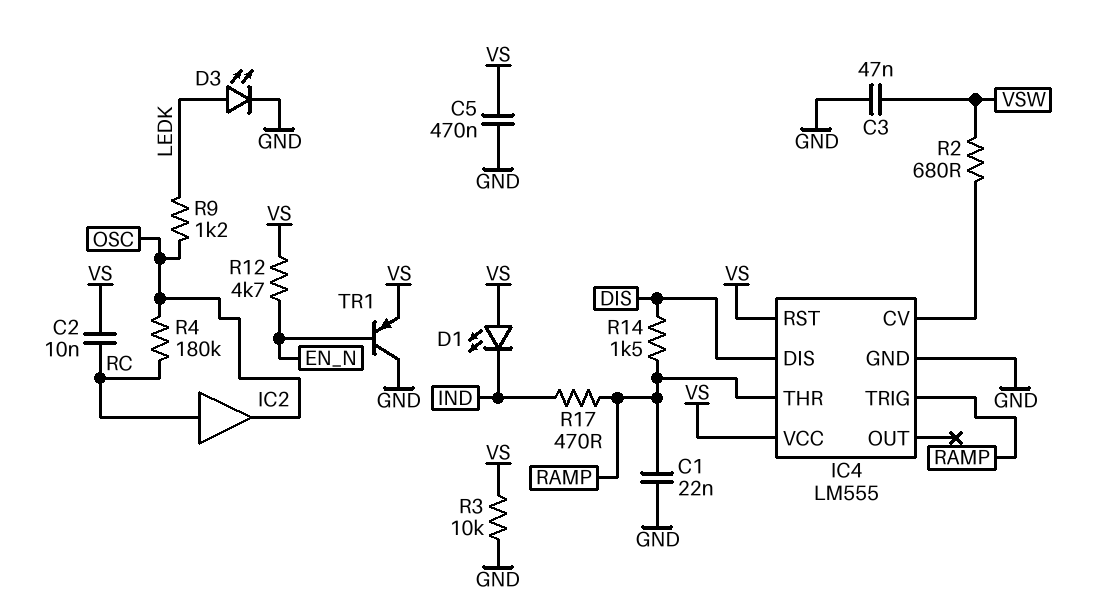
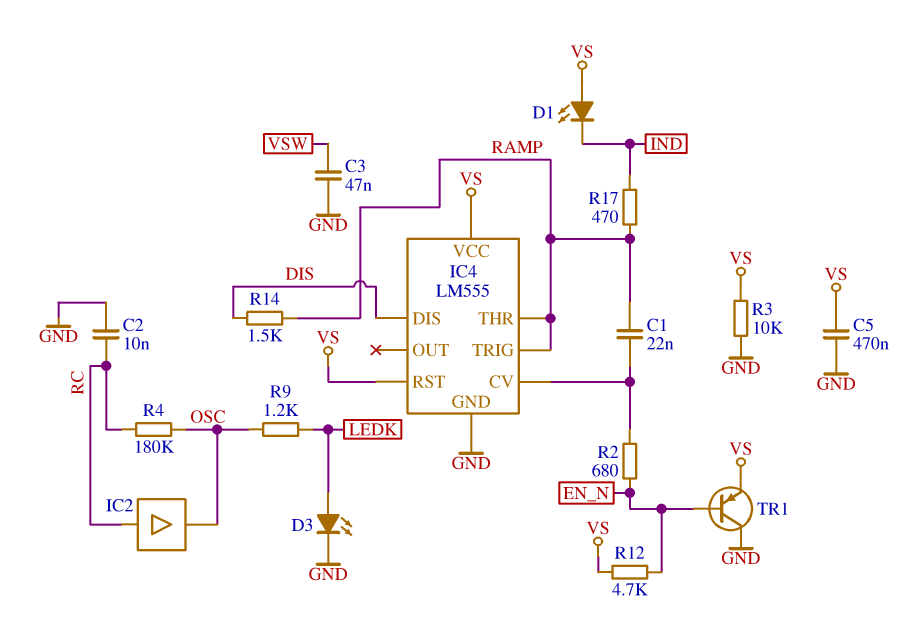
C1: 22nF (GND, RAMP) -> 22nF (IC4/CV, RAMP)
C2: 10nF (RC, VS) -> 10nF (GND, RC)
R2: 680 (IC4/CV, VSW) -> 680 (EN_N, IC4/CV)

